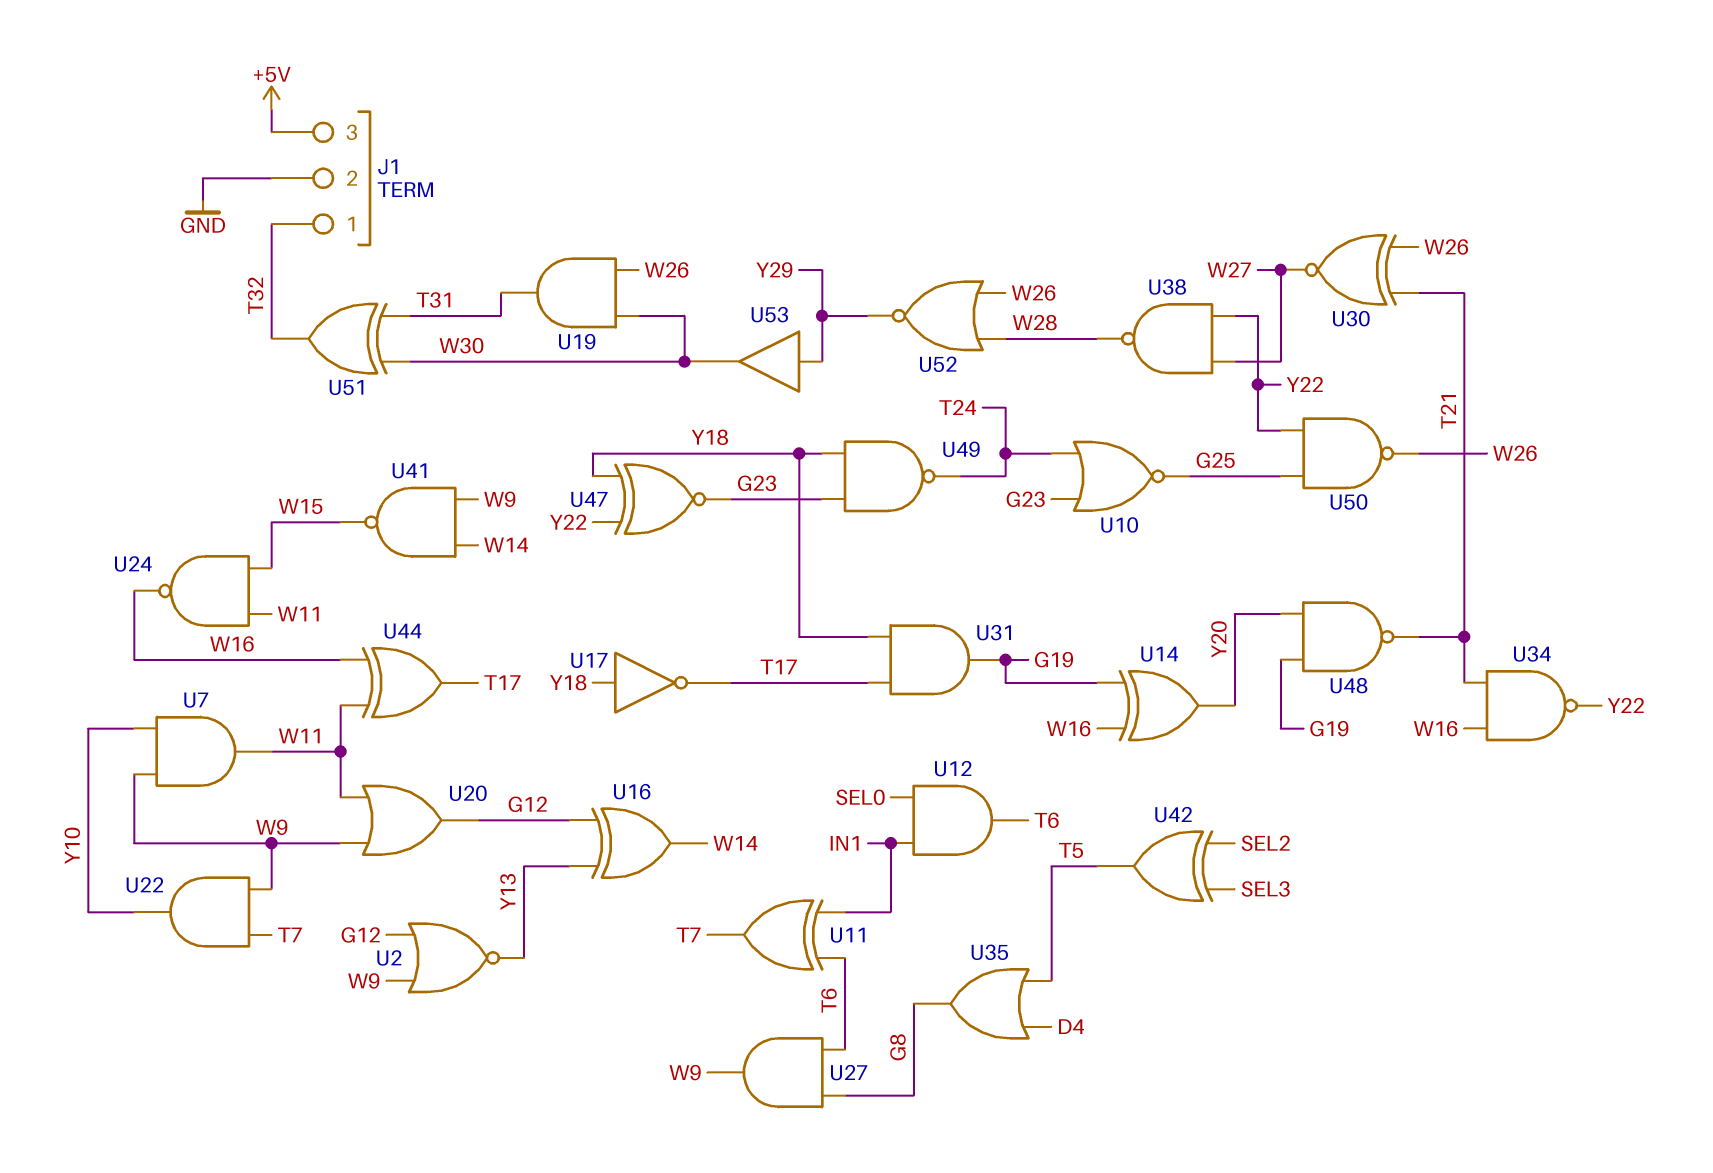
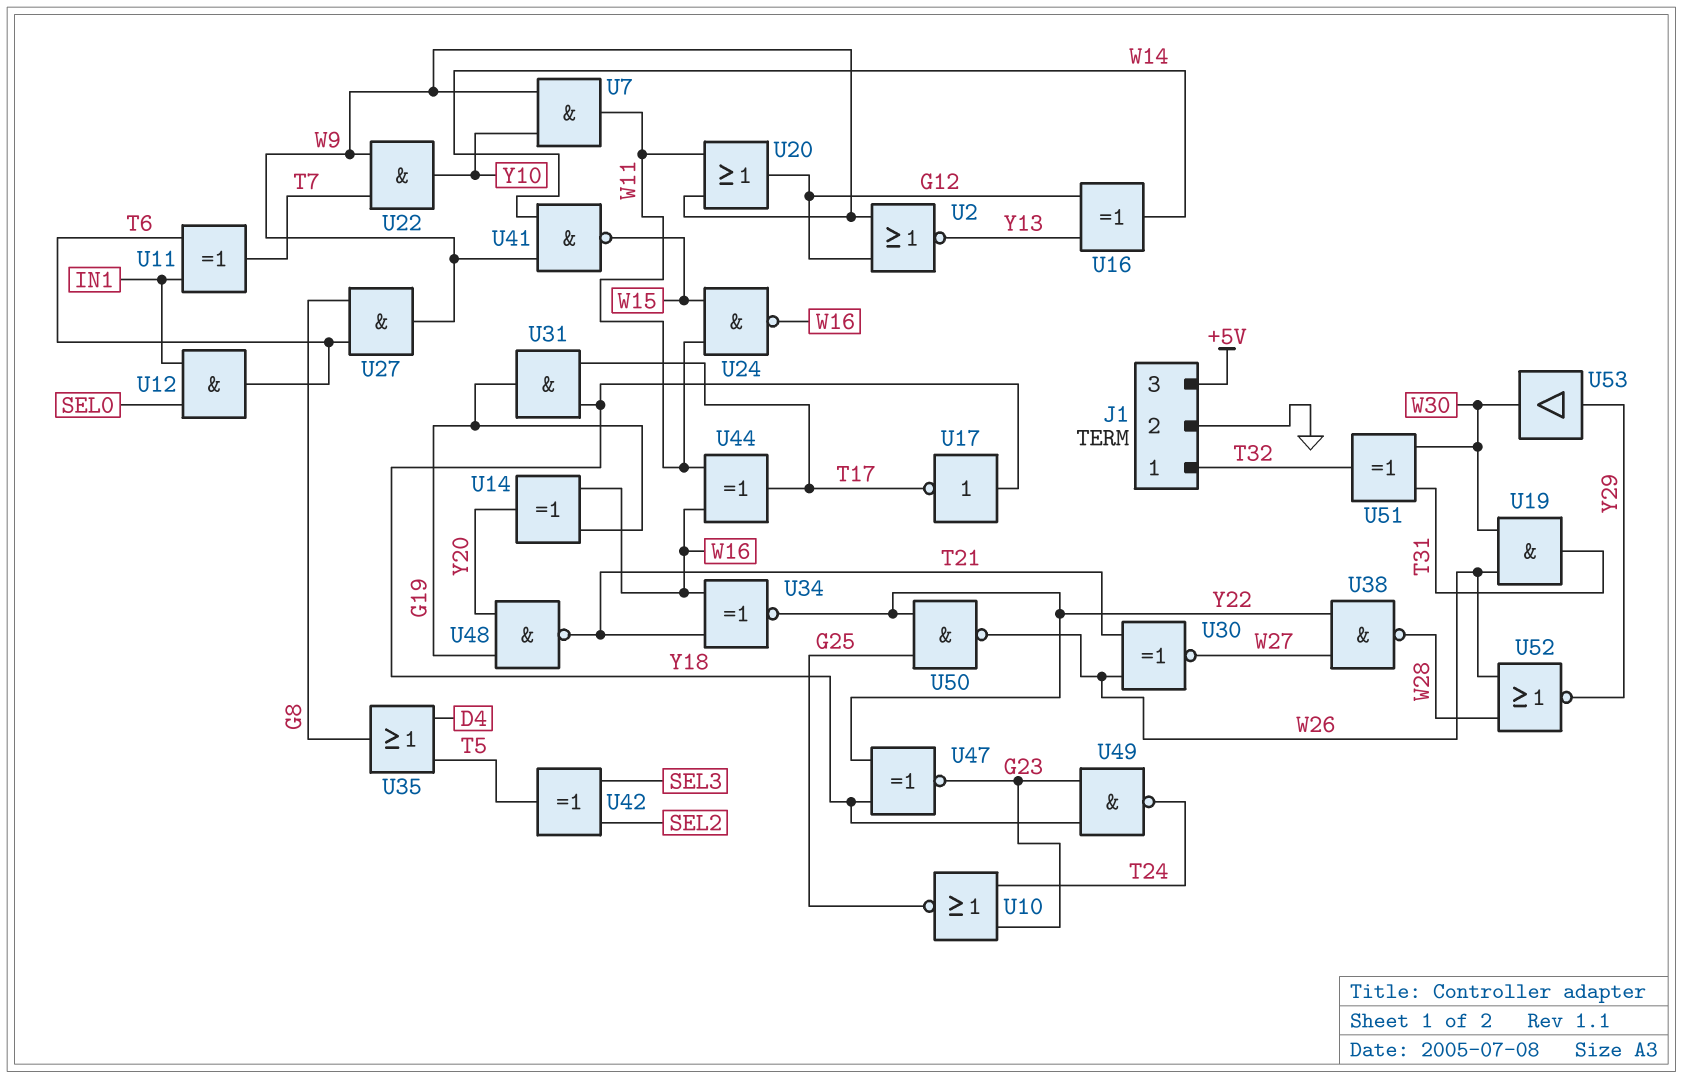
U34: NAND (in T21, in W16, out Y22) -> XNOR (in T21, in W16, out Y22)

